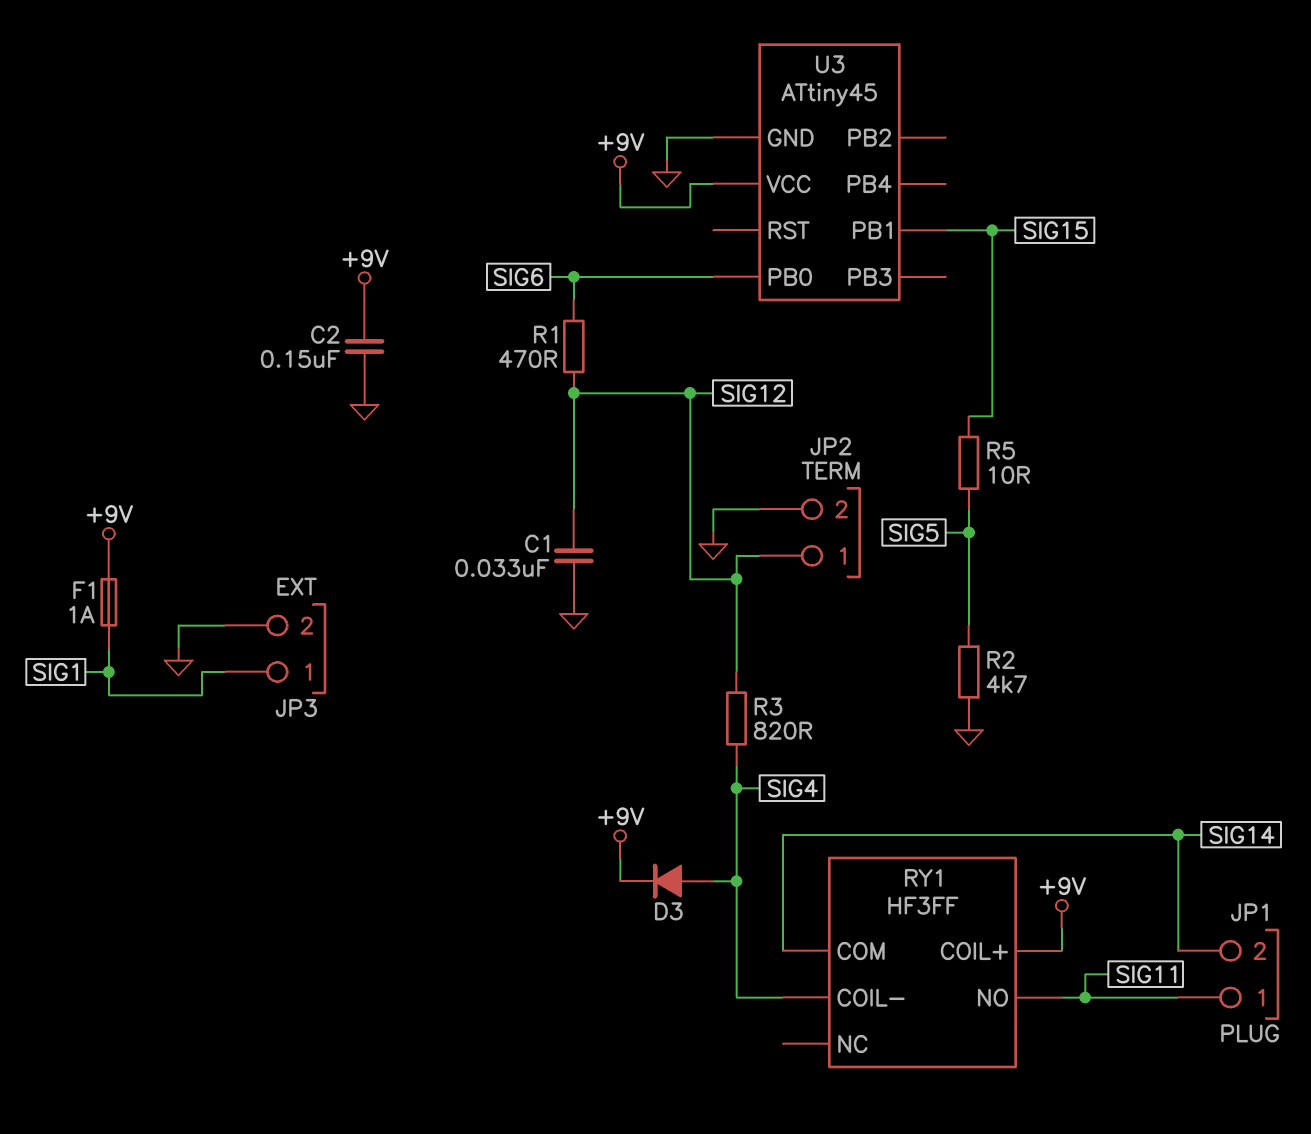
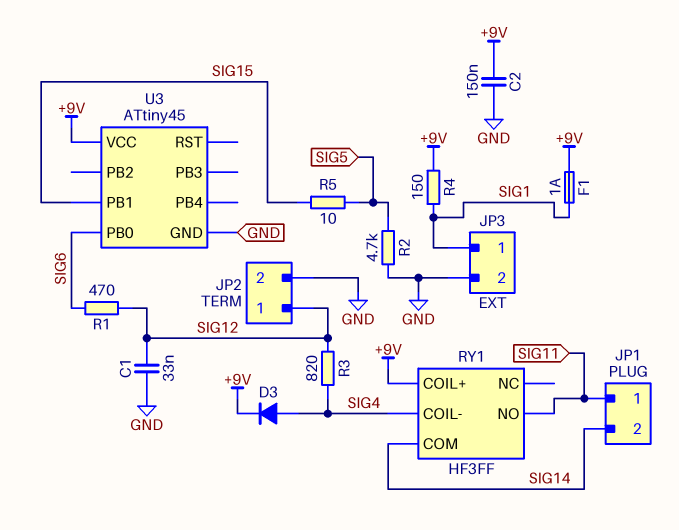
R4: none -> 150 (+9V, SIG1)

